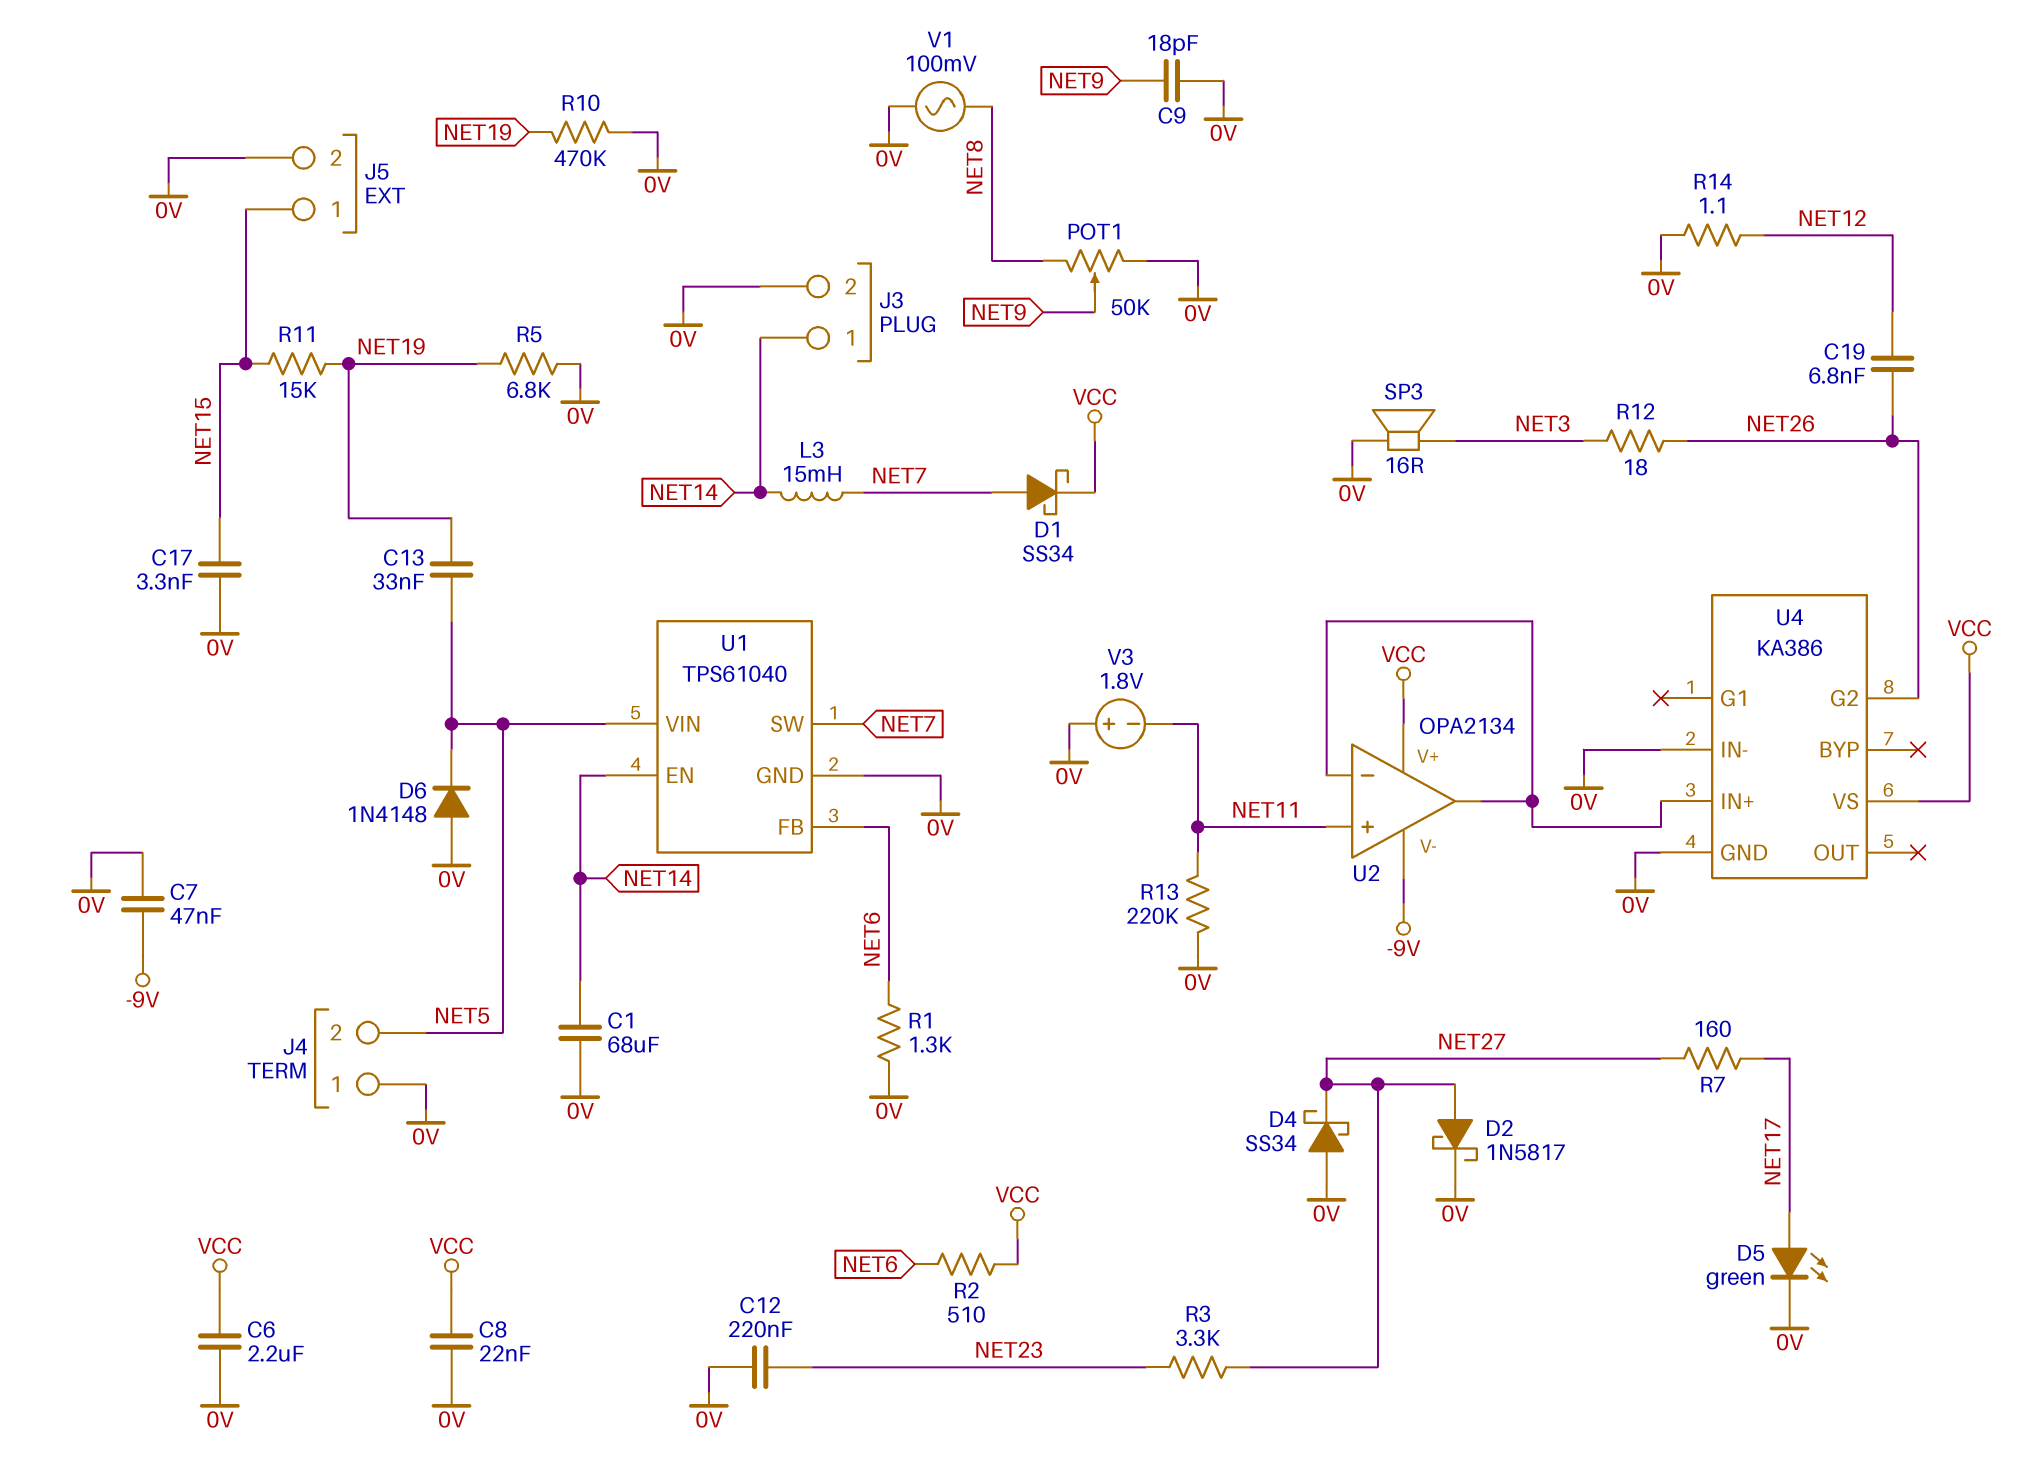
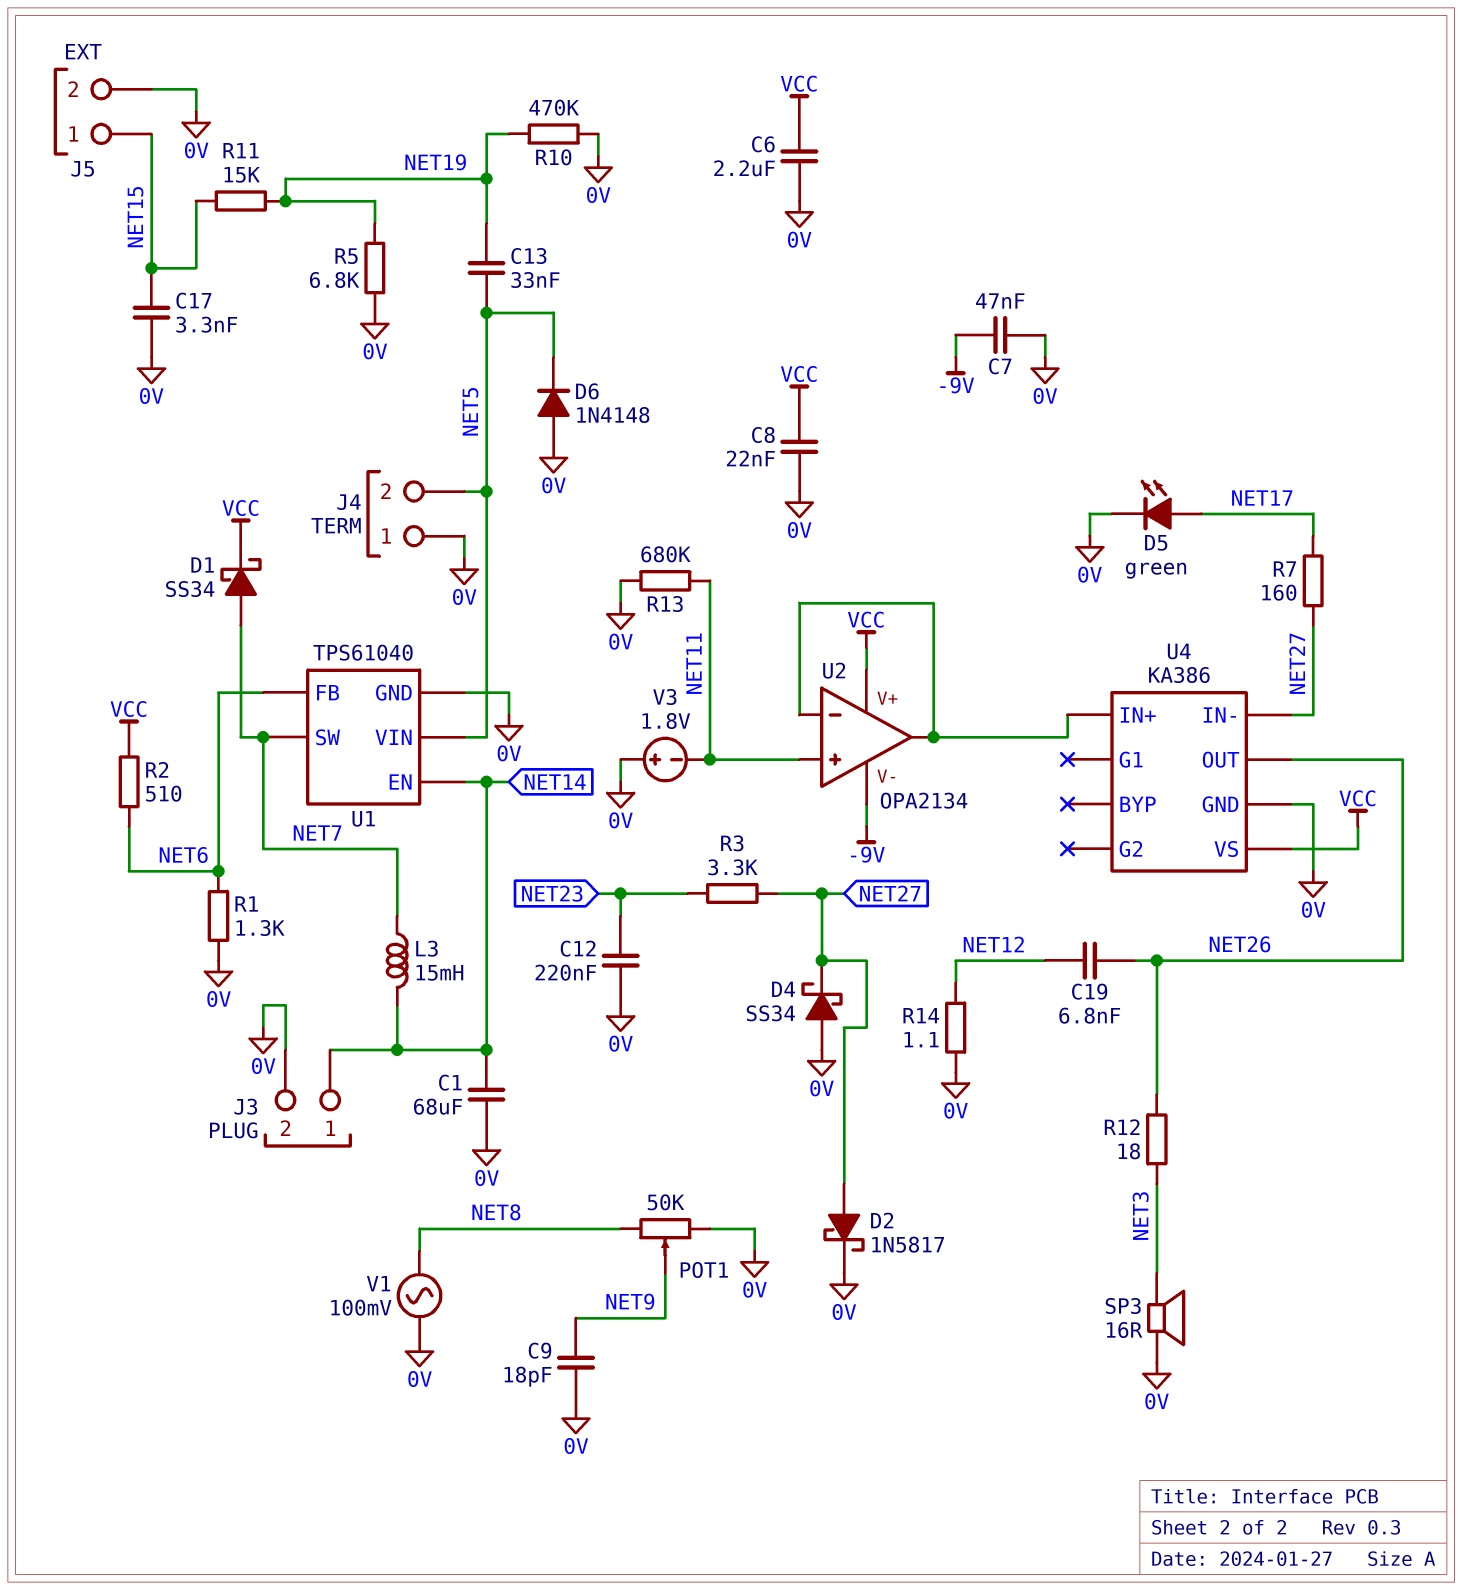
R13: 220k (0V, NET11) -> 680k (0V, NET11)
U4 pin G2: NET26 -> none
U4 pin IN-: 0V -> NET27
U4 pin OUT: none -> NET26

